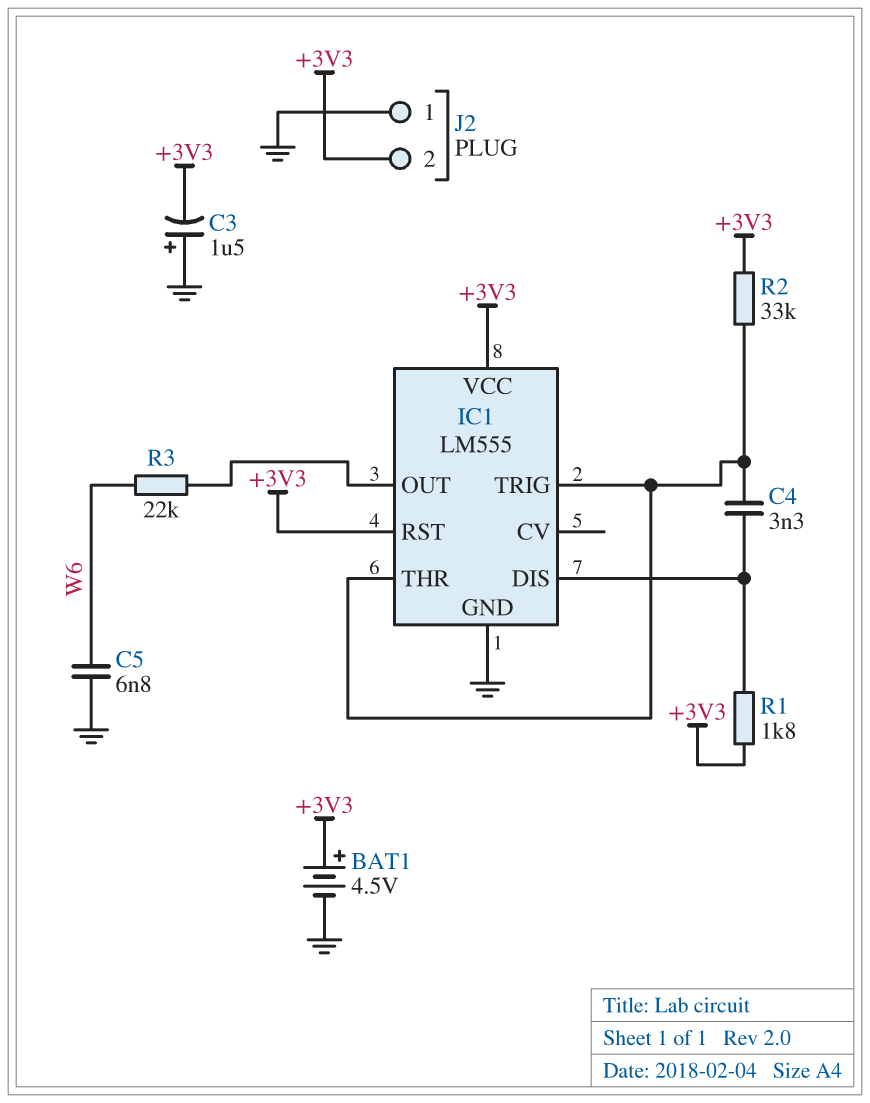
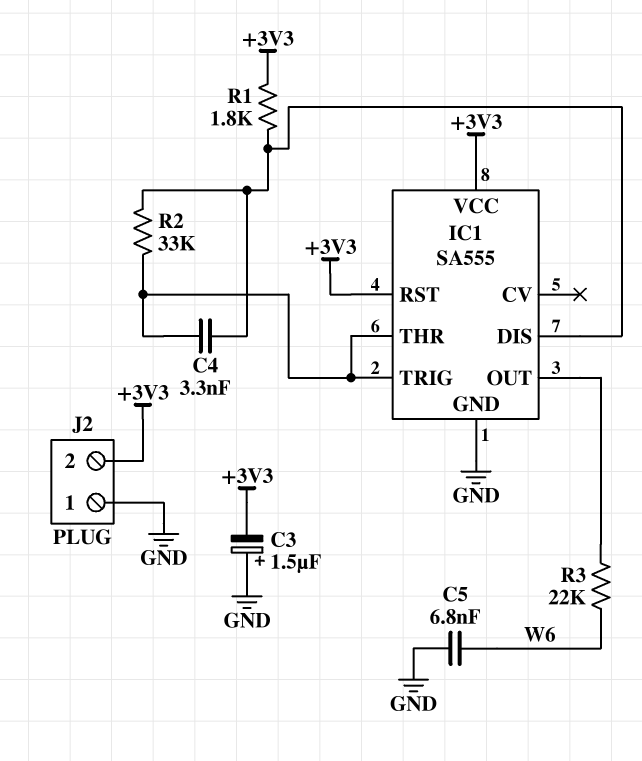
BAT1: 4.5V (plus +3V3, minus GND) -> none
IC1: LM555 -> SA555
R2: 33k (+3V3, IC1/THR) -> 33k (IC1/DIS, IC1/THR)

